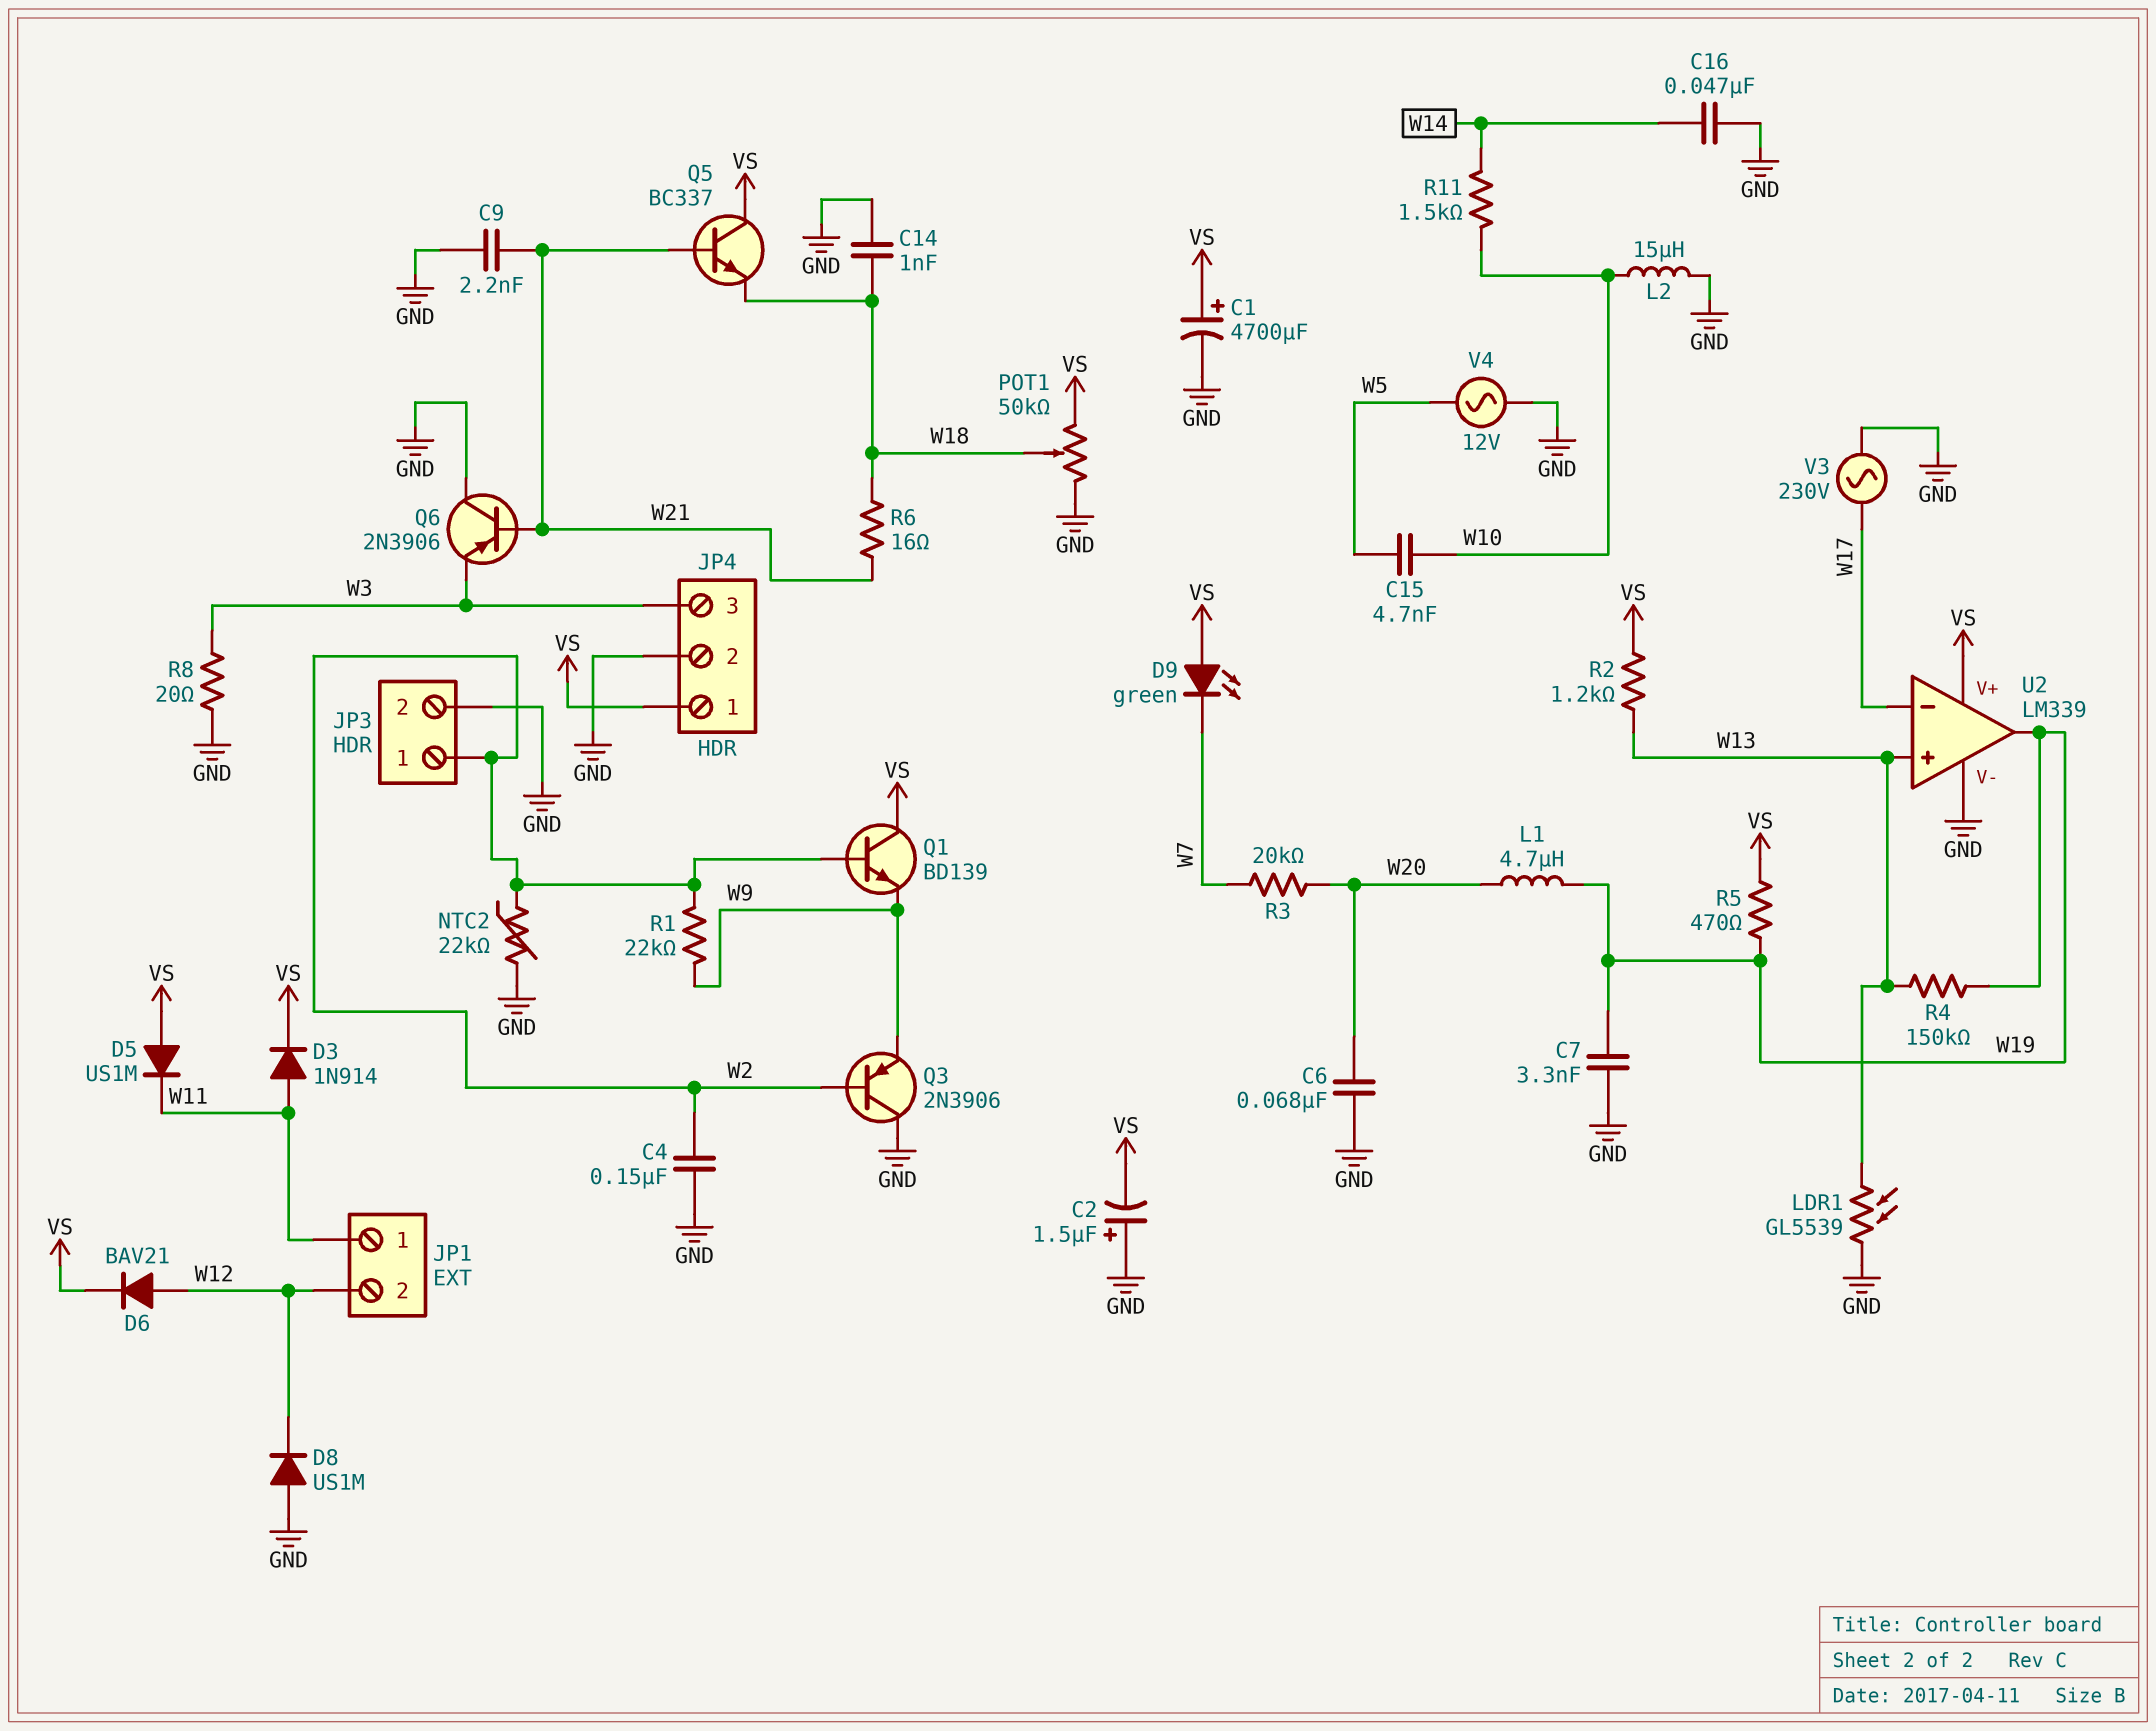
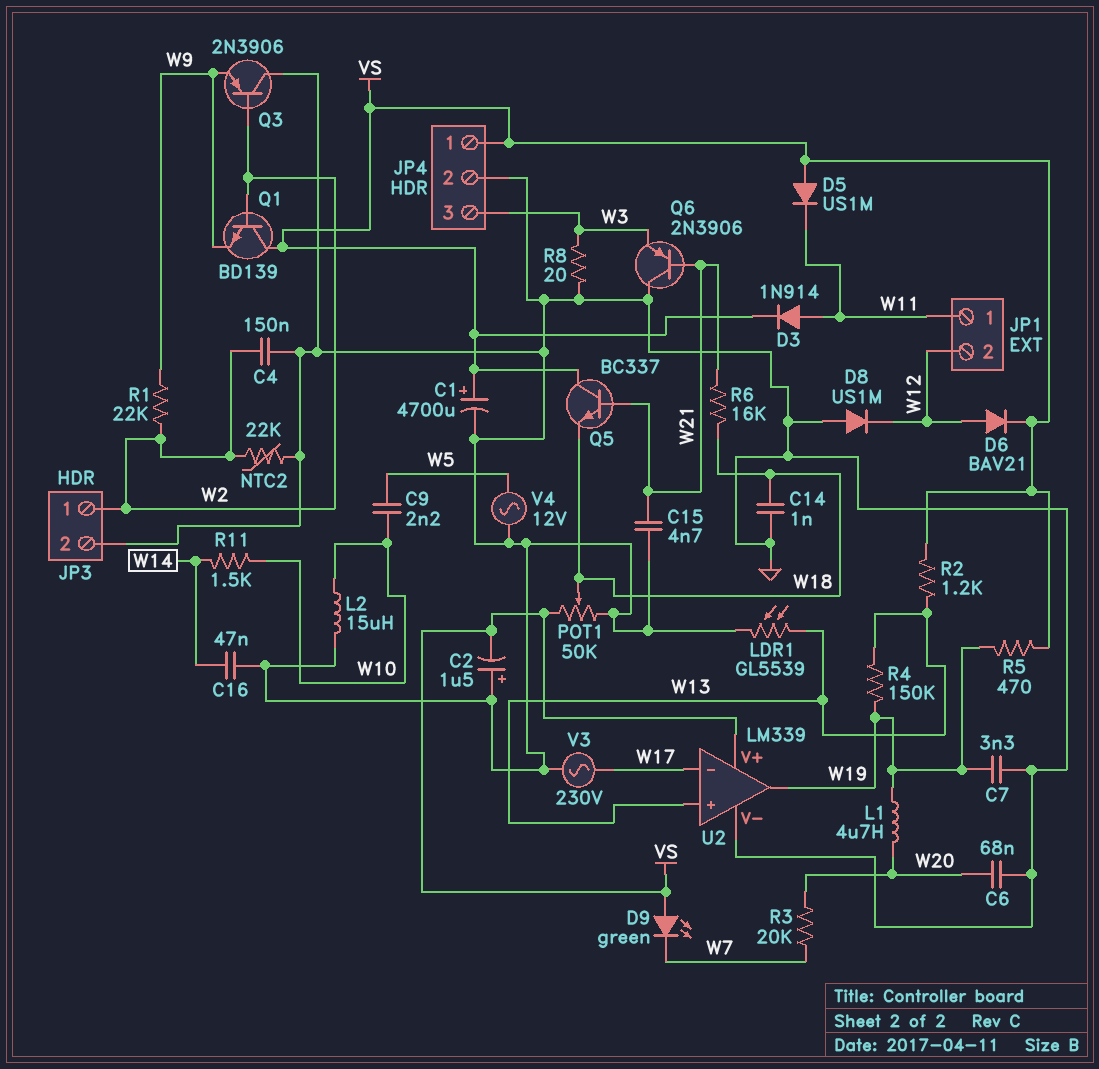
C9: 2.2nF (GND, W21) -> 2.2nF (W5, W10)
C15: 4.7nF (W5, W10) -> 4.7nF (GND, W21)
R6: 16 (W18, W21) -> 16k (W18, W21)

